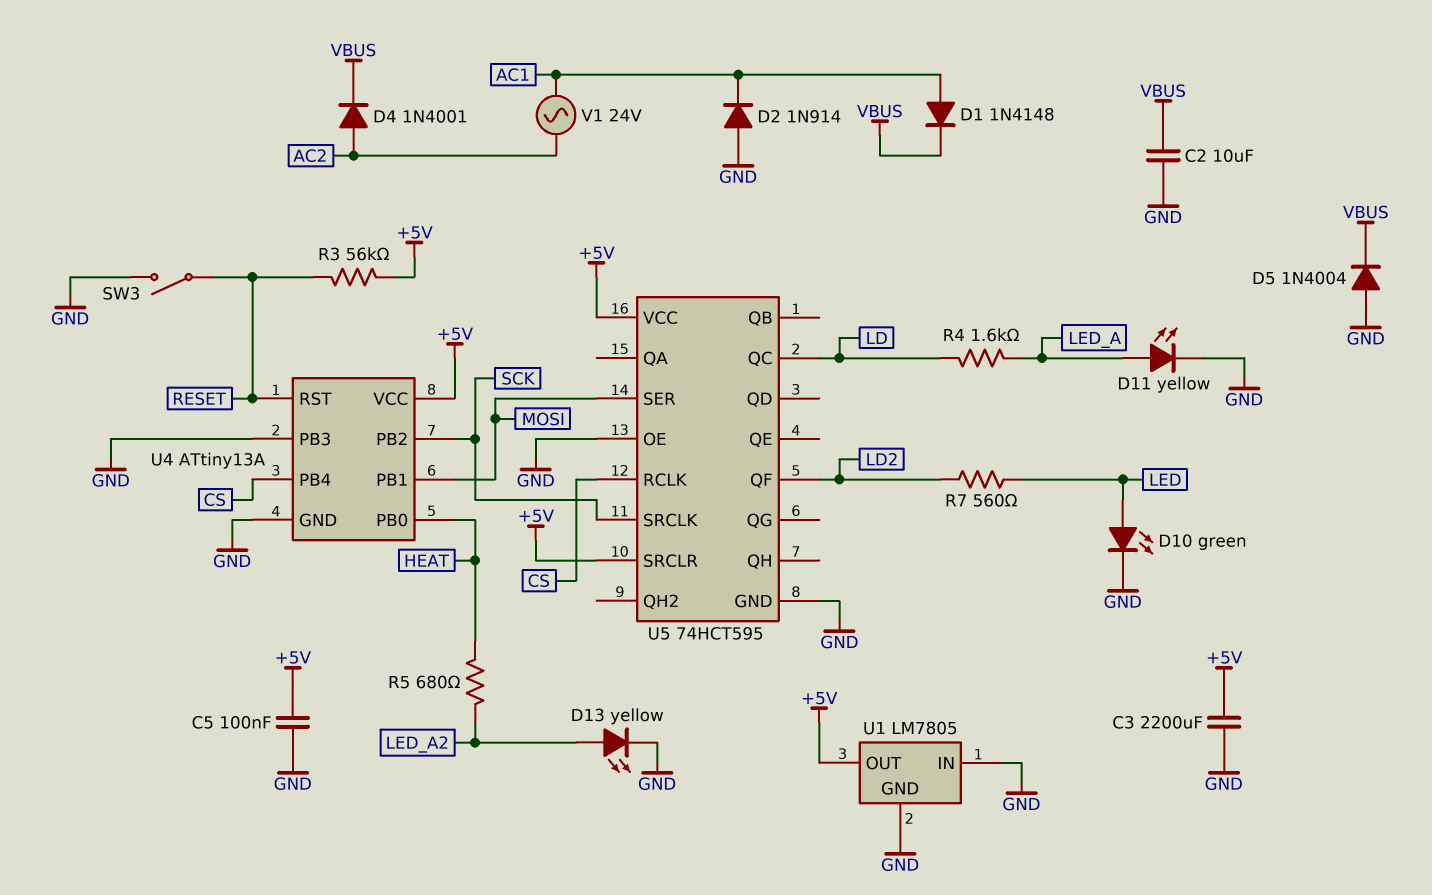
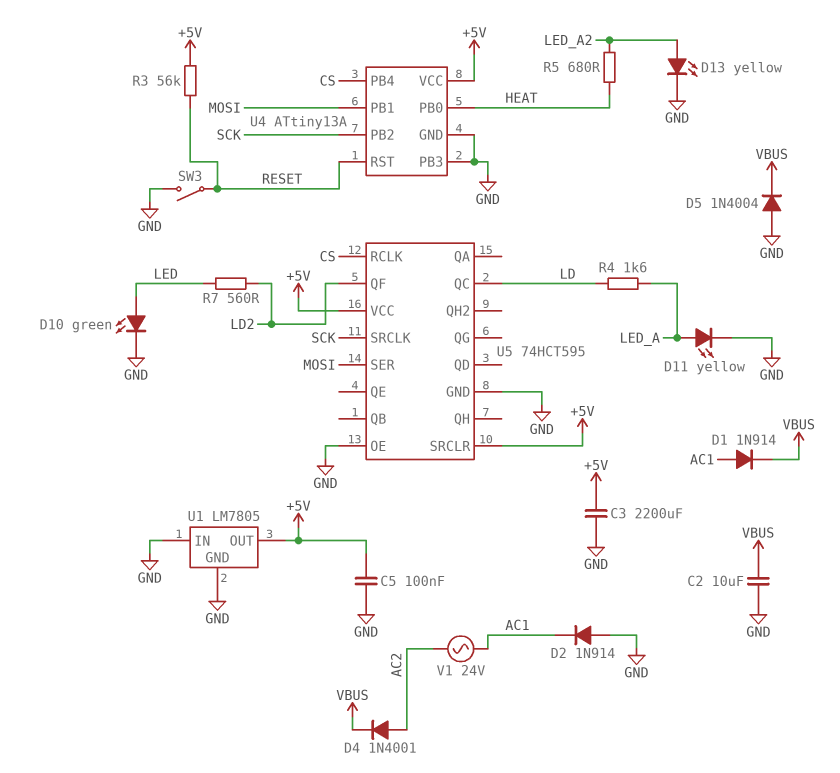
D1: diode 1N4148 (A AC1, K VBUS) -> diode 1N914 (A AC1, K VBUS)

